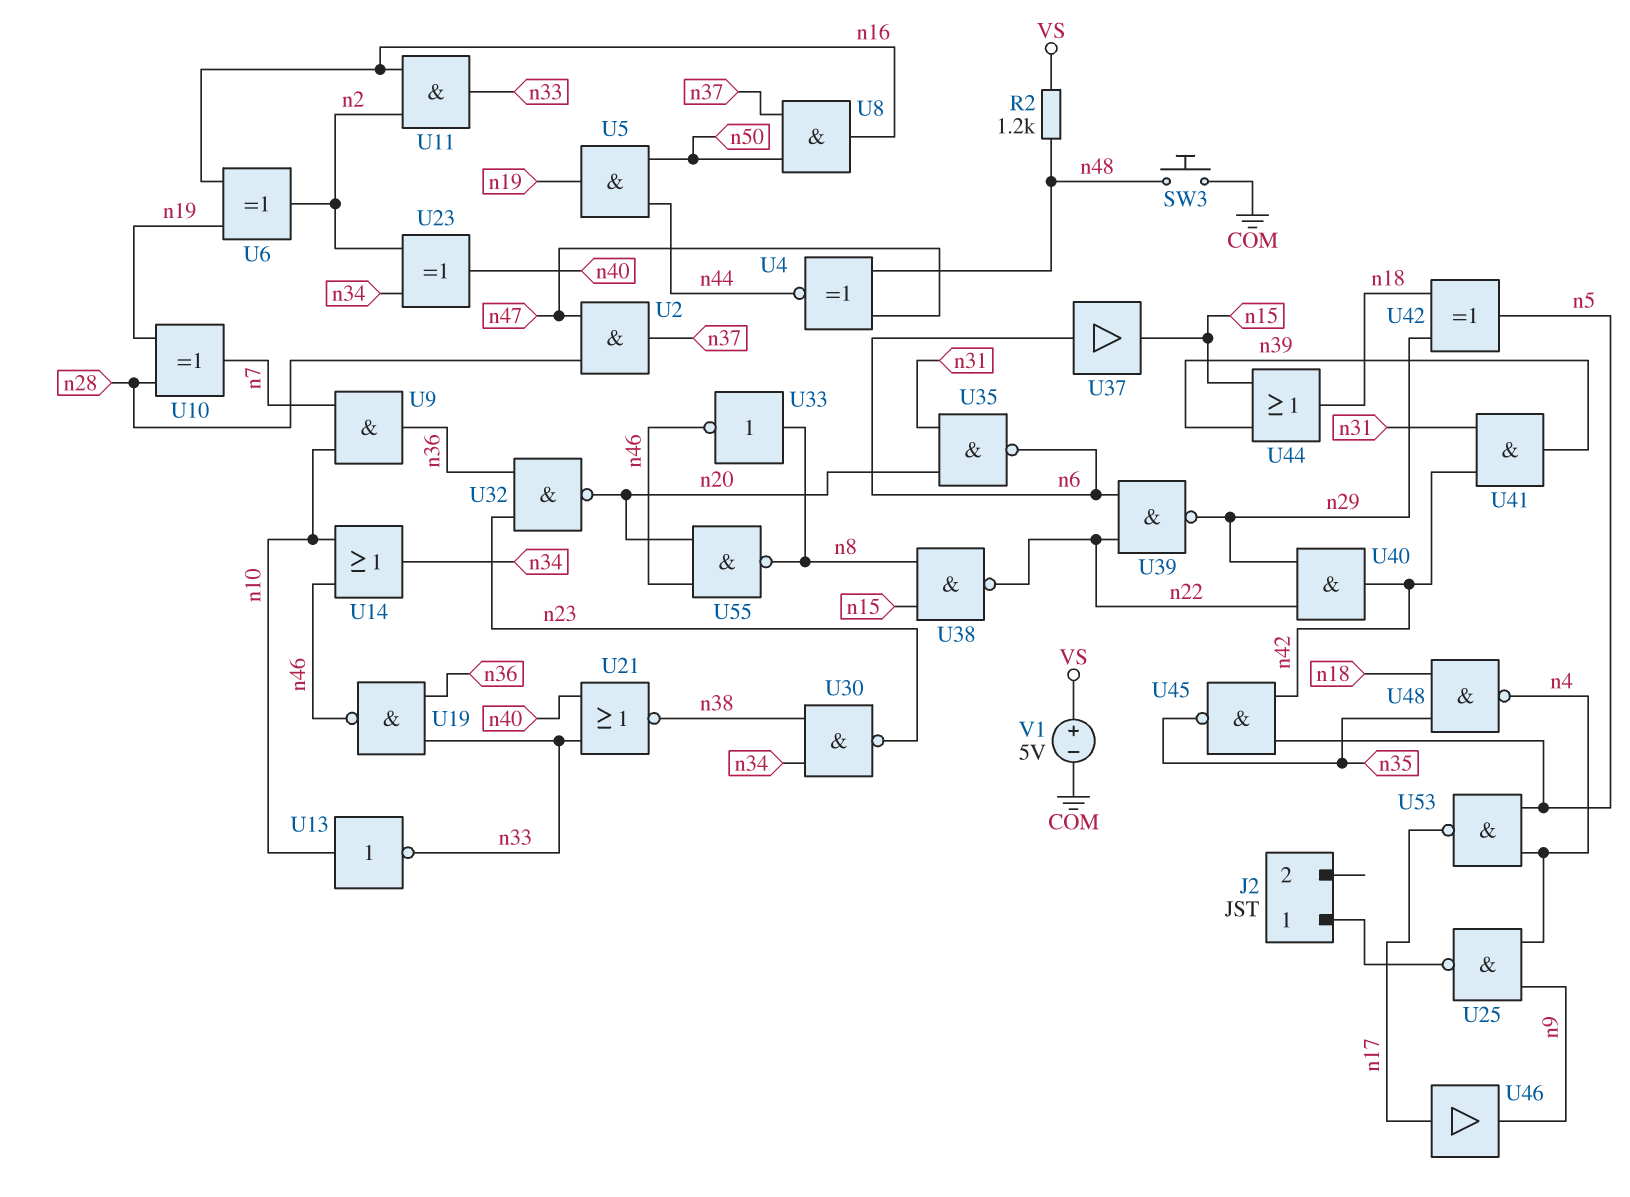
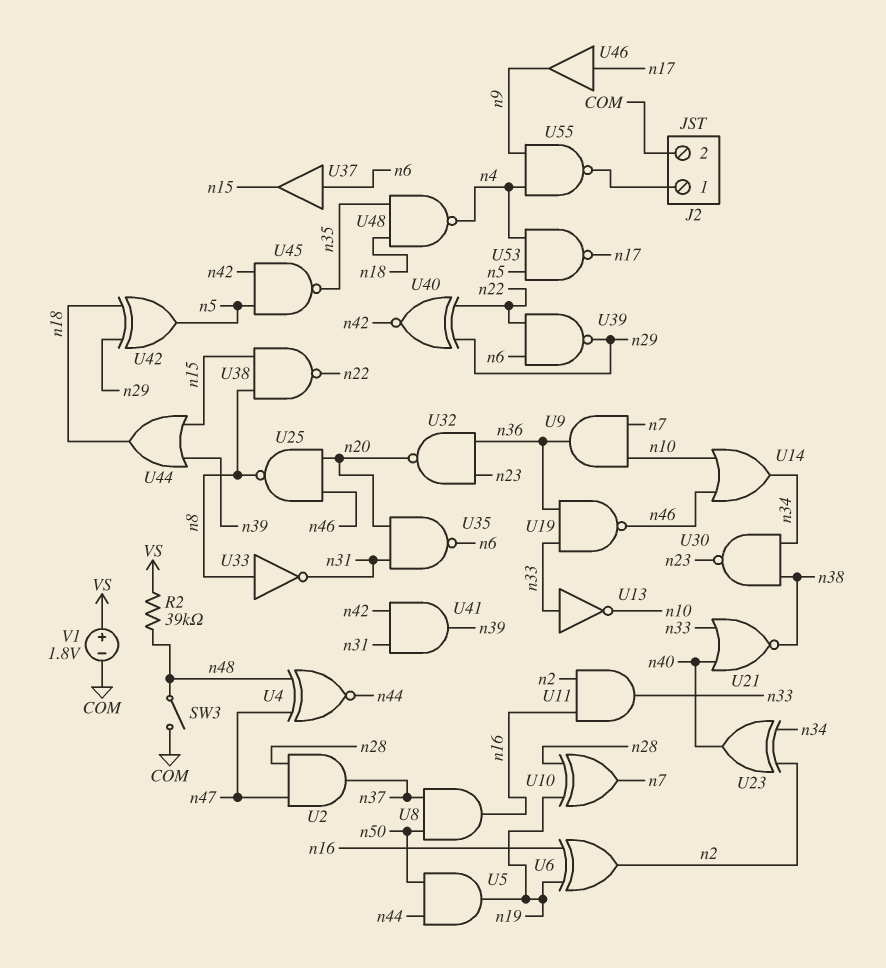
J2 pin 2: none -> COM
R2: 1.2k (VS, n48) -> 39k (VS, n48)
SW3: button (COM, n48) -> switch (COM, n48)
U13: NOT (in n10, out n33) -> NOT (in n33, out n10)
U25: NAND (in n4, in n9, out J2/1) -> NAND (in n20, in n46, out n8)
U33: NOT (in n8, out n46) -> NOT (in n8, out n31)
U40: AND (in n22, in n29, out n42) -> XNOR (in n22, in n29, out n42)
U55: NAND (in n20, in n46, out n8) -> NAND (in n4, in n9, out J2/1)
V1: 5V (plus VS, minus COM) -> 1.8V (plus VS, minus COM)

